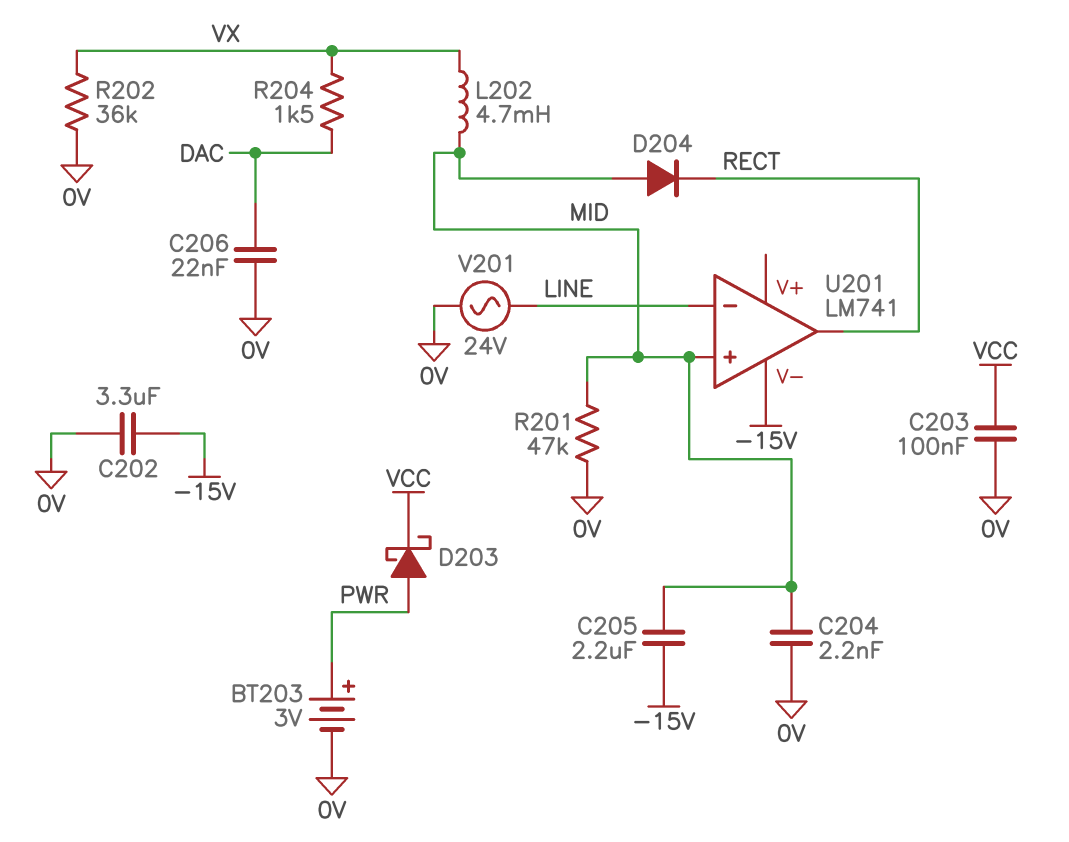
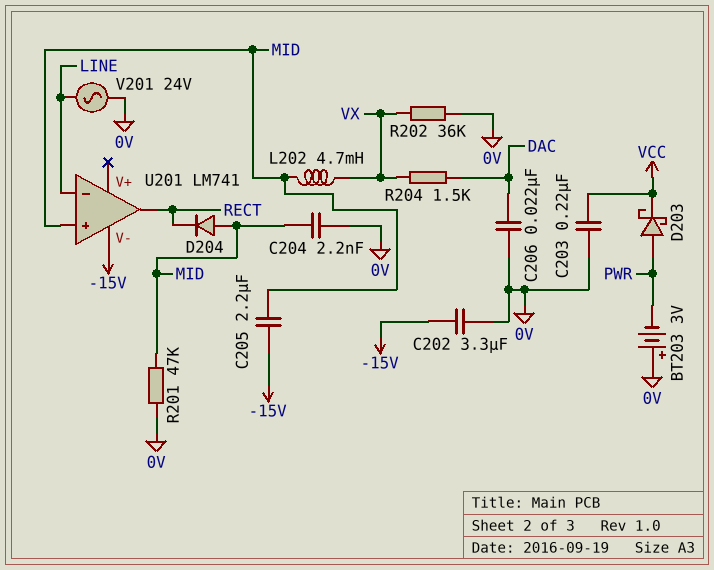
BT203: 3V (plus PWR, minus 0V) -> 3V (plus 0V, minus PWR)
C203: 100nF (0V, VCC) -> 220nF (0V, VCC)

